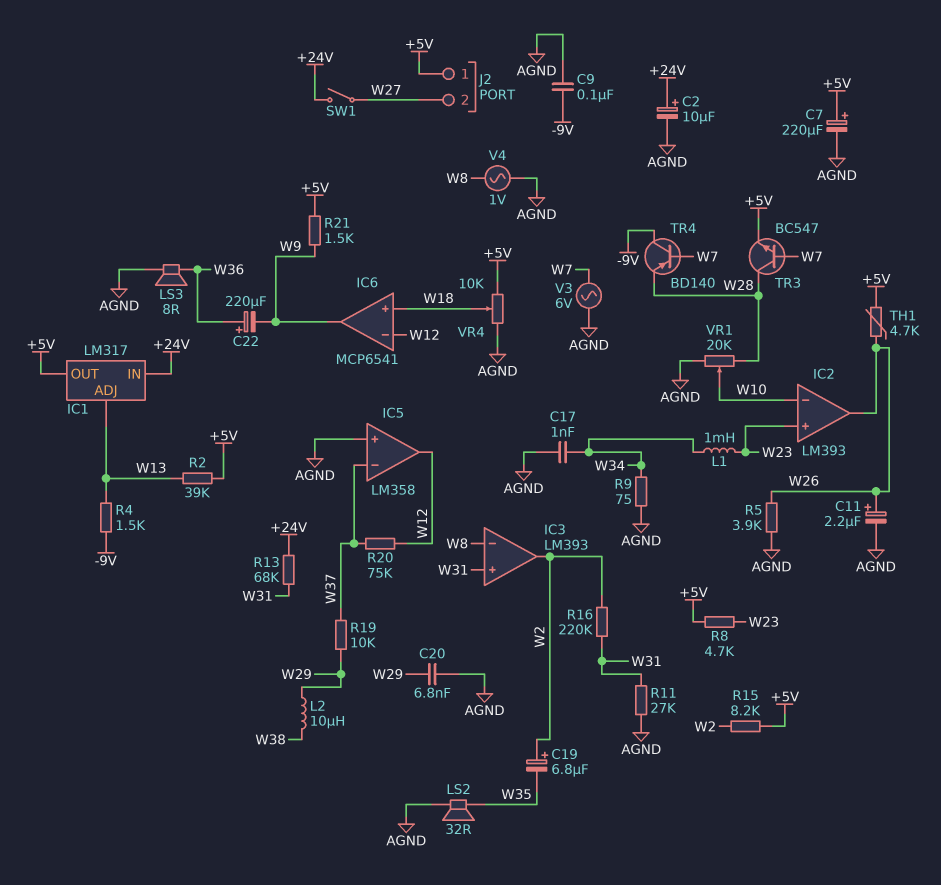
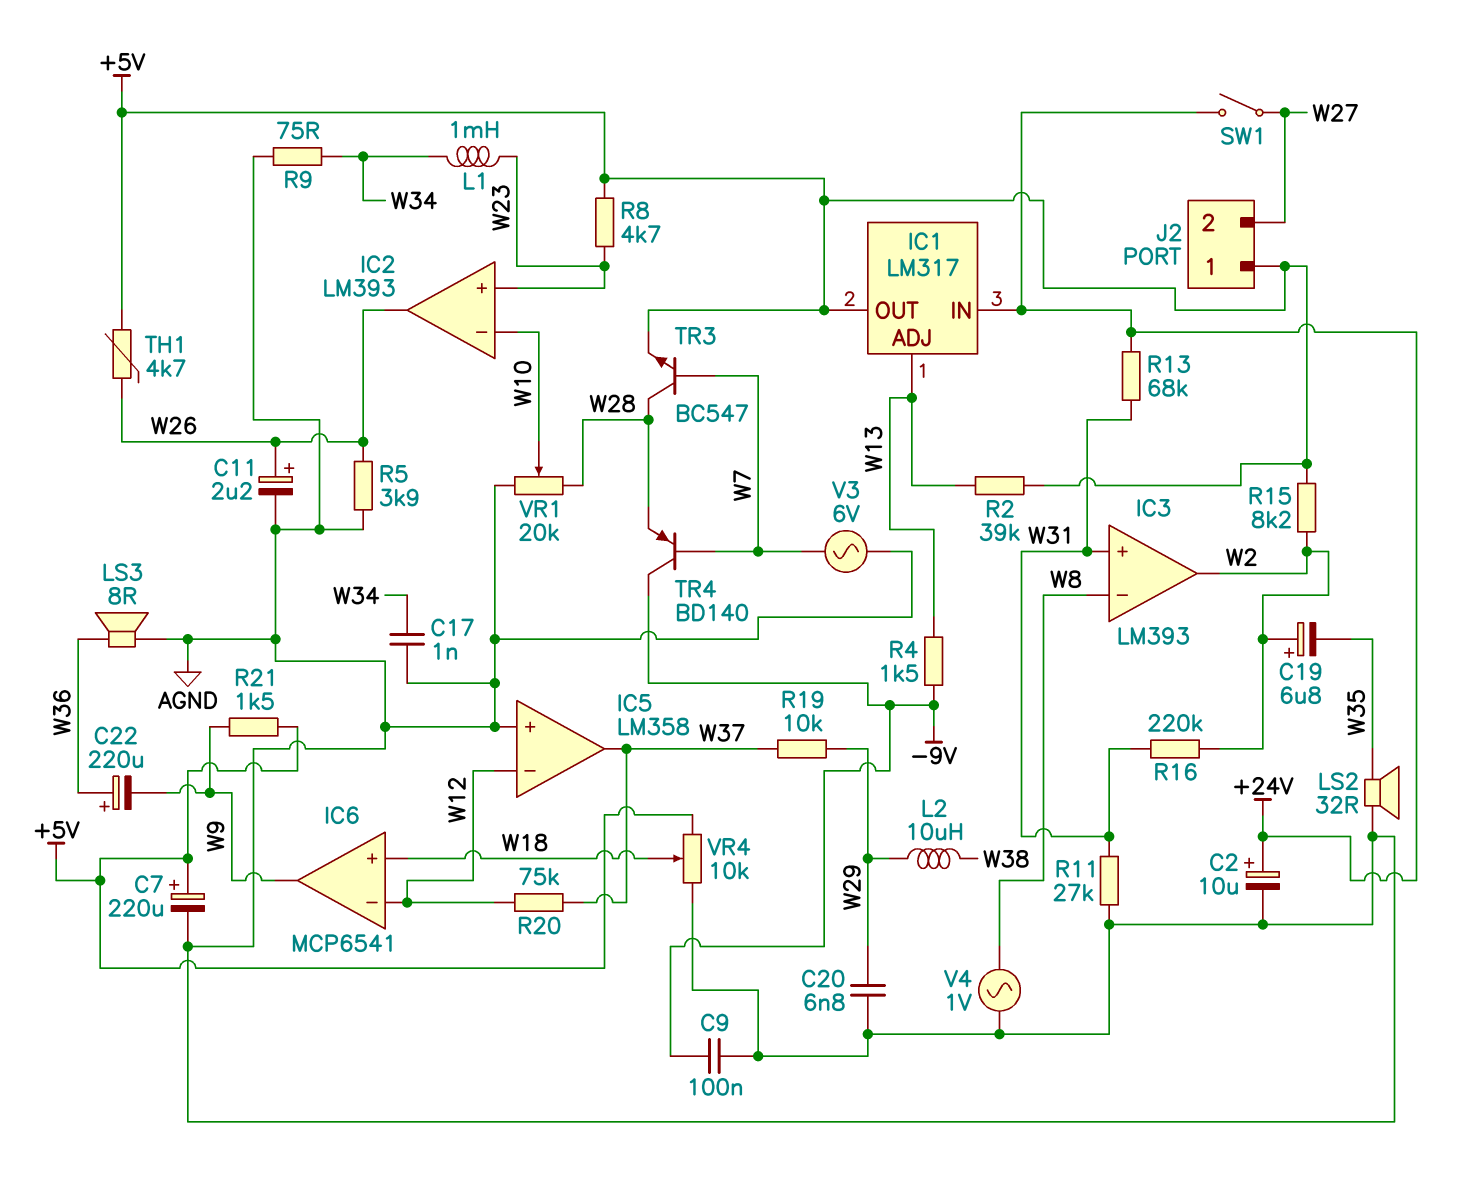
IC5 pin in-: W37 -> W12
IC5 pin out: W12 -> W37

